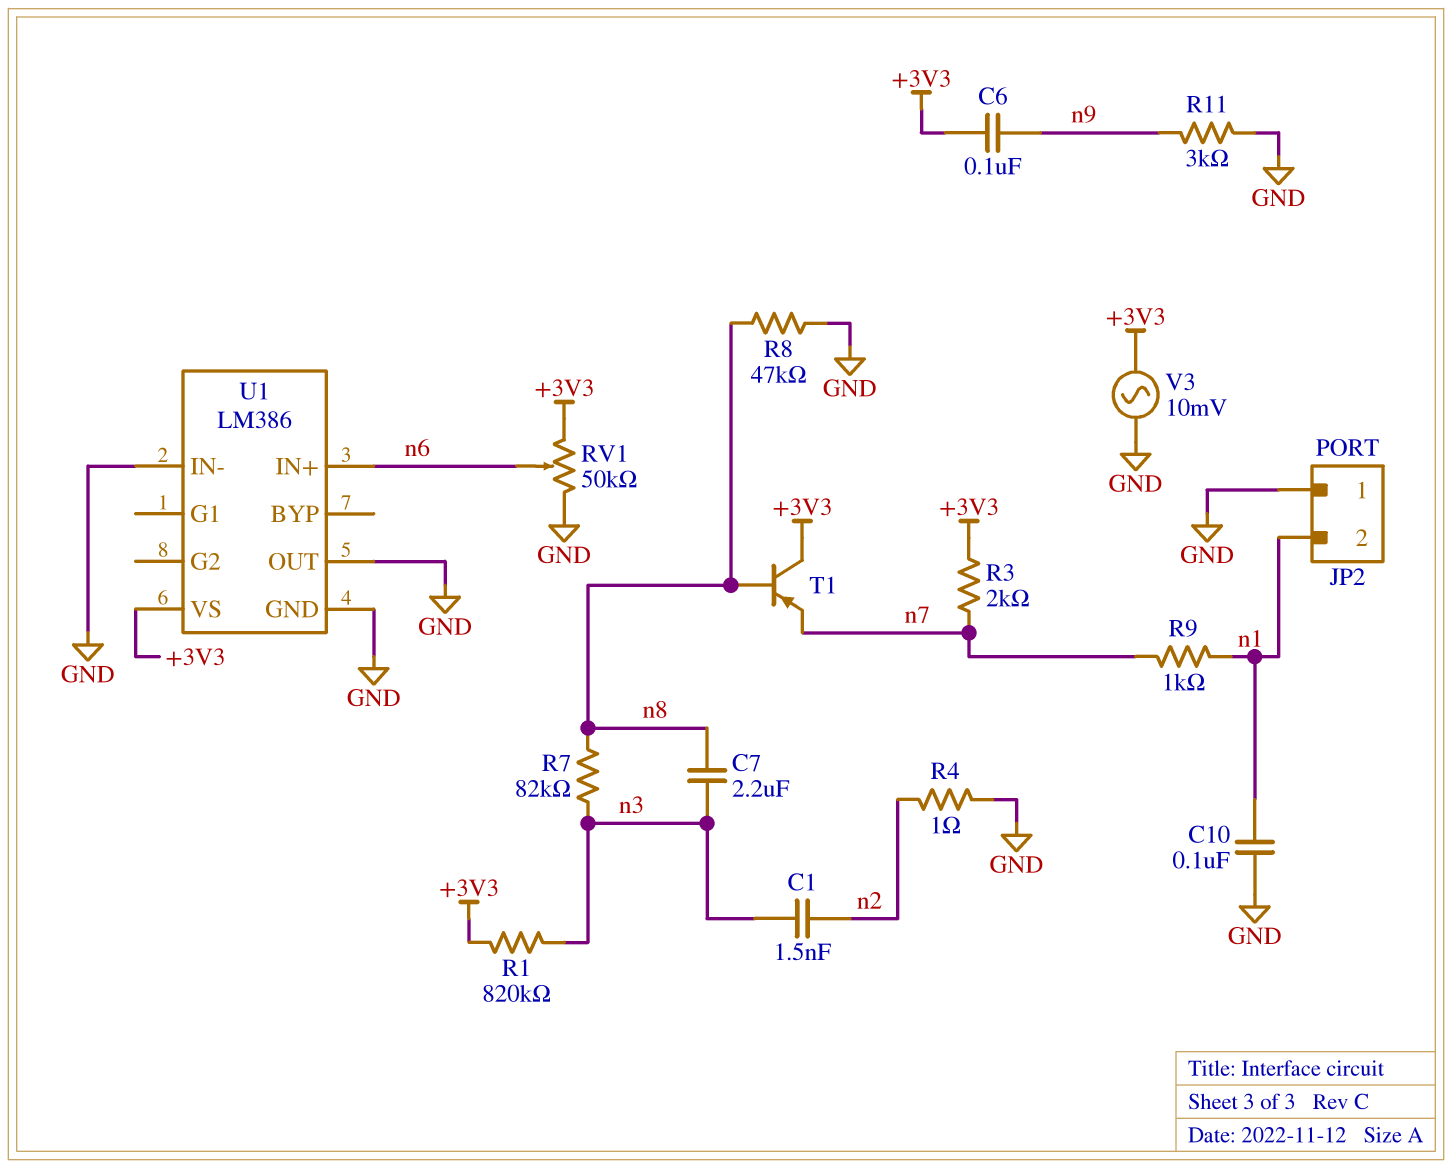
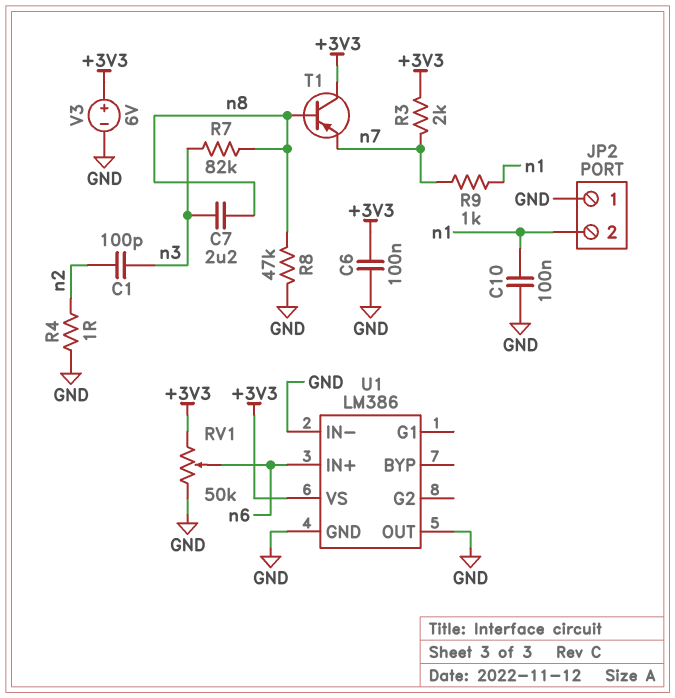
C1: 1.5nF (n2, n3) -> 100pF (n2, n3)
C6: 100nF (+3V3, n9) -> 100nF (+3V3, GND)
R1: 820k (+3V3, n3) -> none
R11: 3k (GND, n9) -> none
V3: AC 10mV (+3V3, GND) -> 6V (plus +3V3, minus GND)

